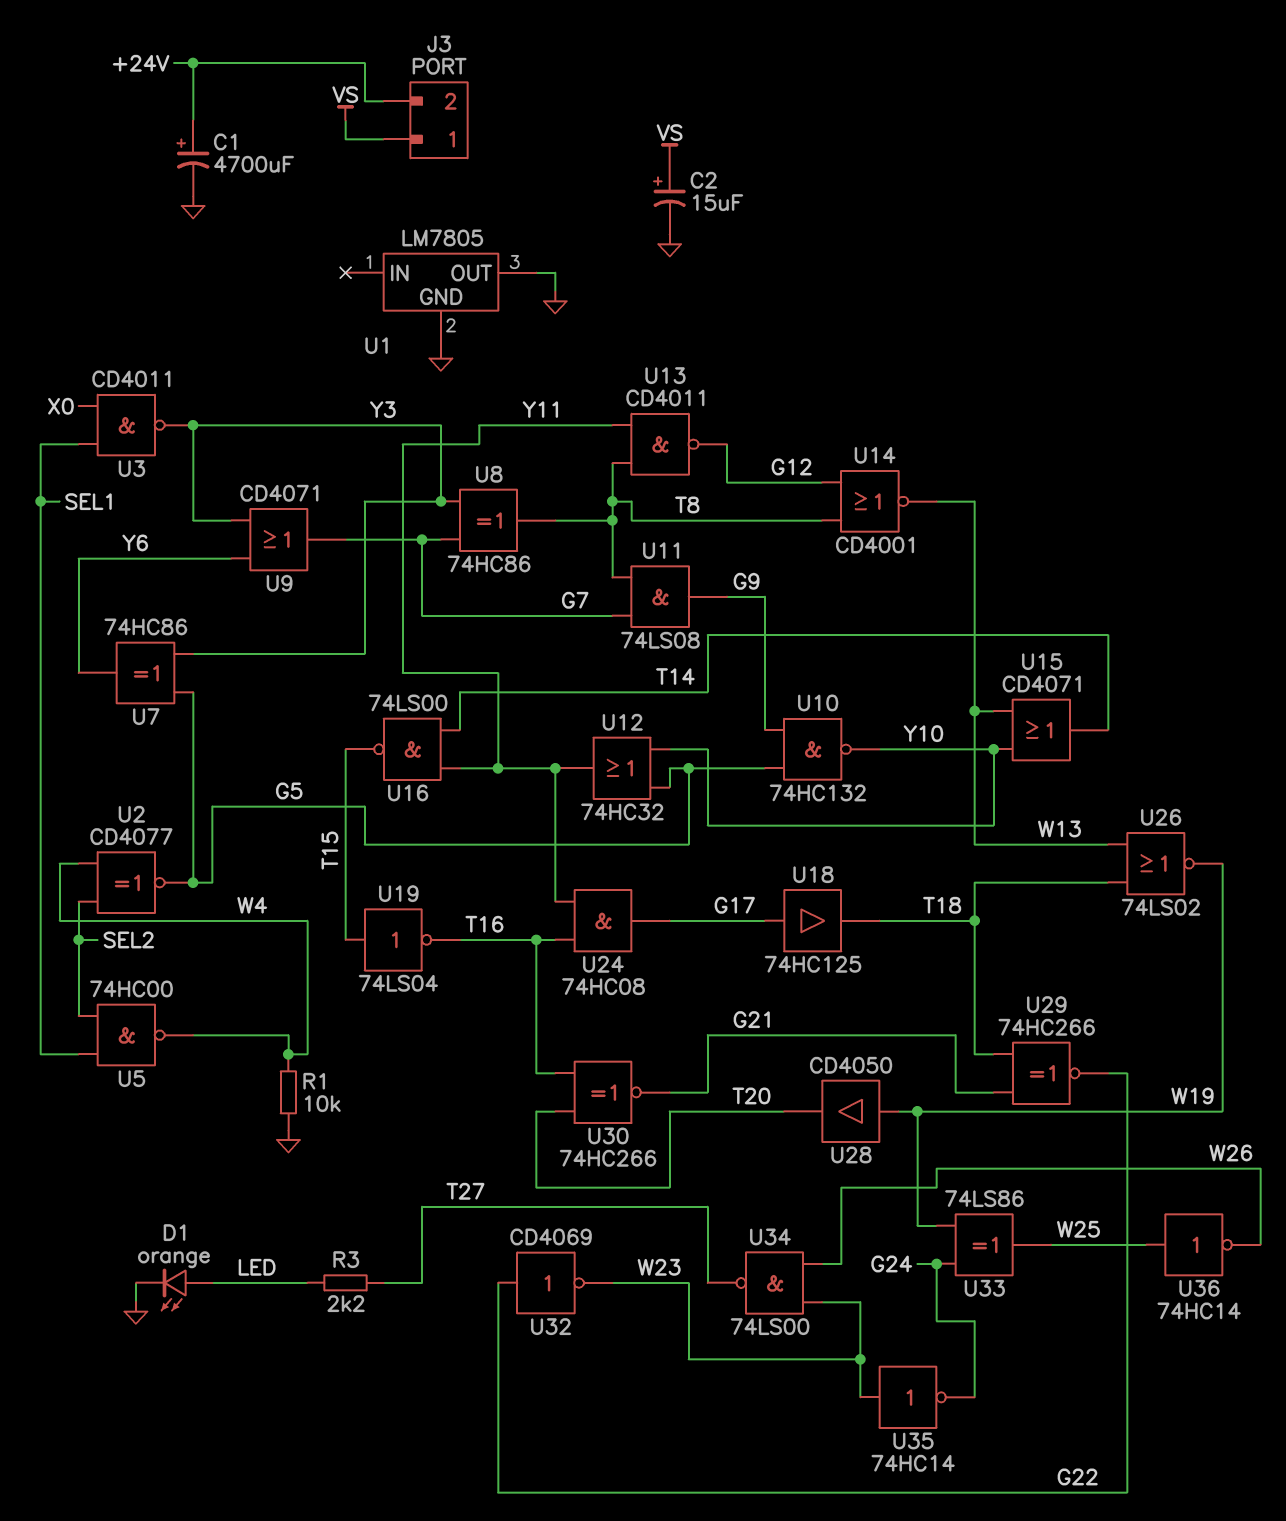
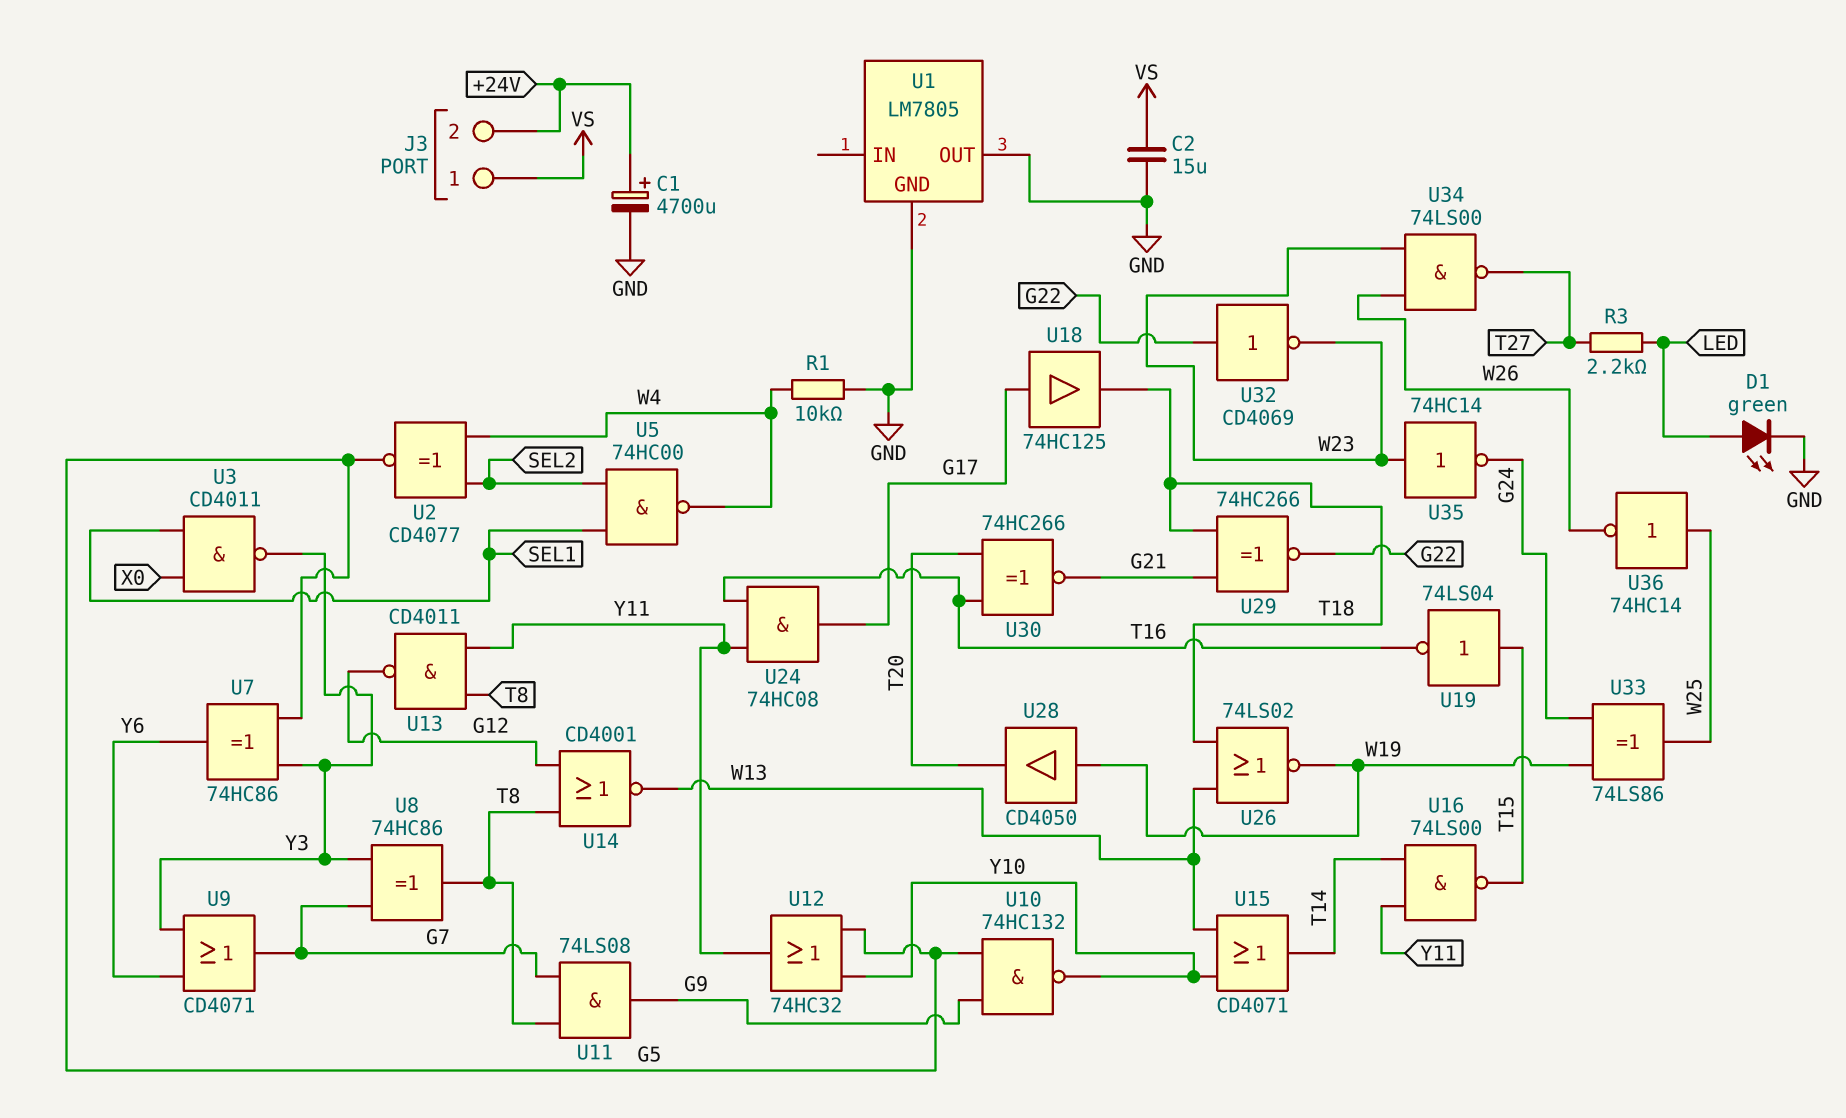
C2: 15uF (plus VS, minus GND) -> 15uF (GND, VS)
D1: LED orange (A LED, K GND) -> LED green (A LED, K GND)

